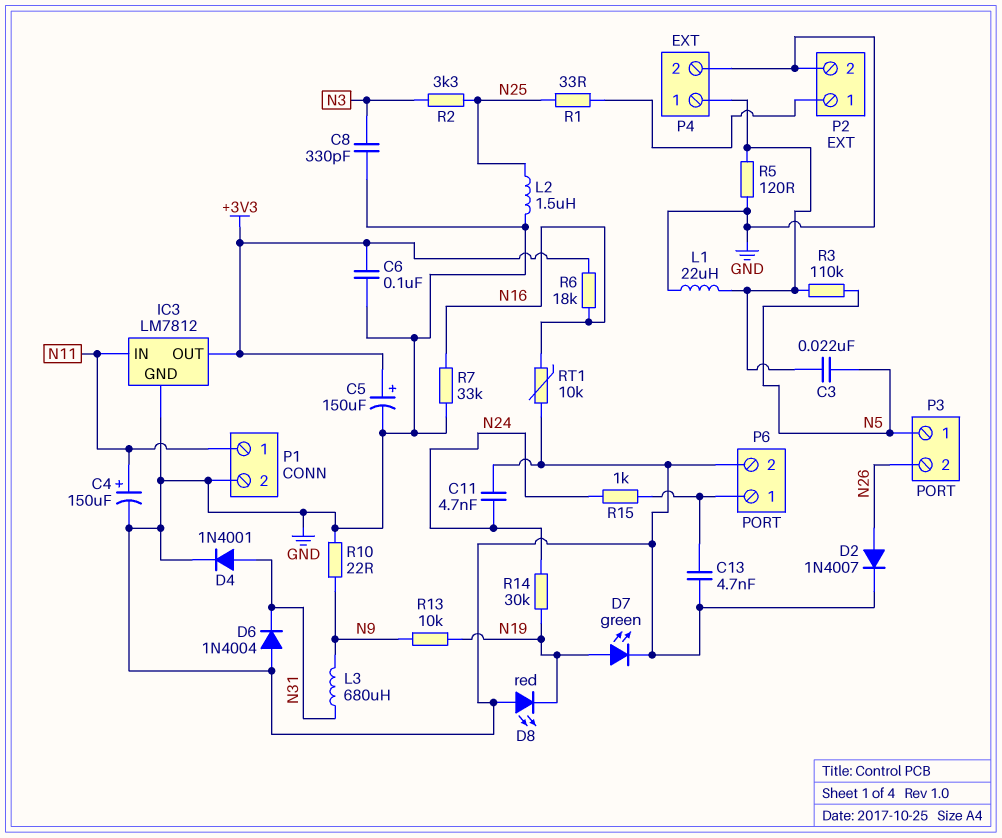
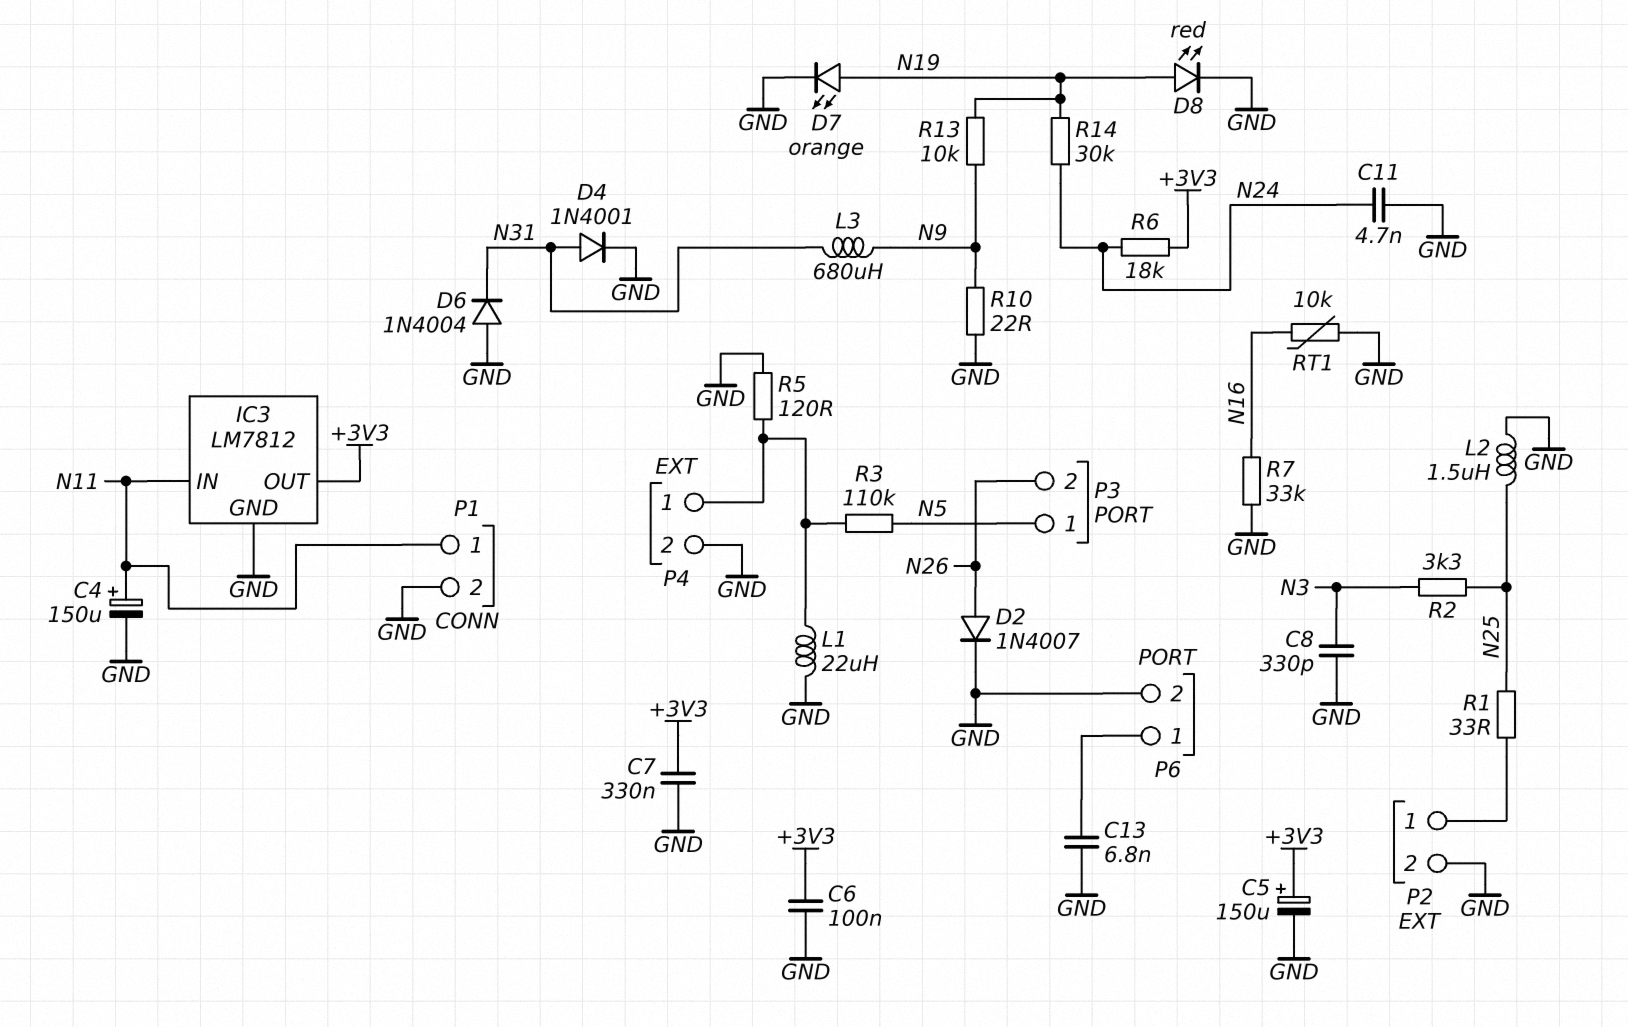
C3: 22nF (N5, P4/1) -> none
C7: none -> 330nF (+3V3, GND)
C13: 4.7nF (GND, P6/1) -> 6.8nF (GND, P6/1)
D7: LED green (A N19, K GND) -> LED orange (A N19, K GND)
D8: LED red (A GND, K N19) -> LED red (A N19, K GND)
R6: 18k (+3V3, N16) -> 18k (+3V3, N24)
R15: 1k (N24, P6/1) -> none

